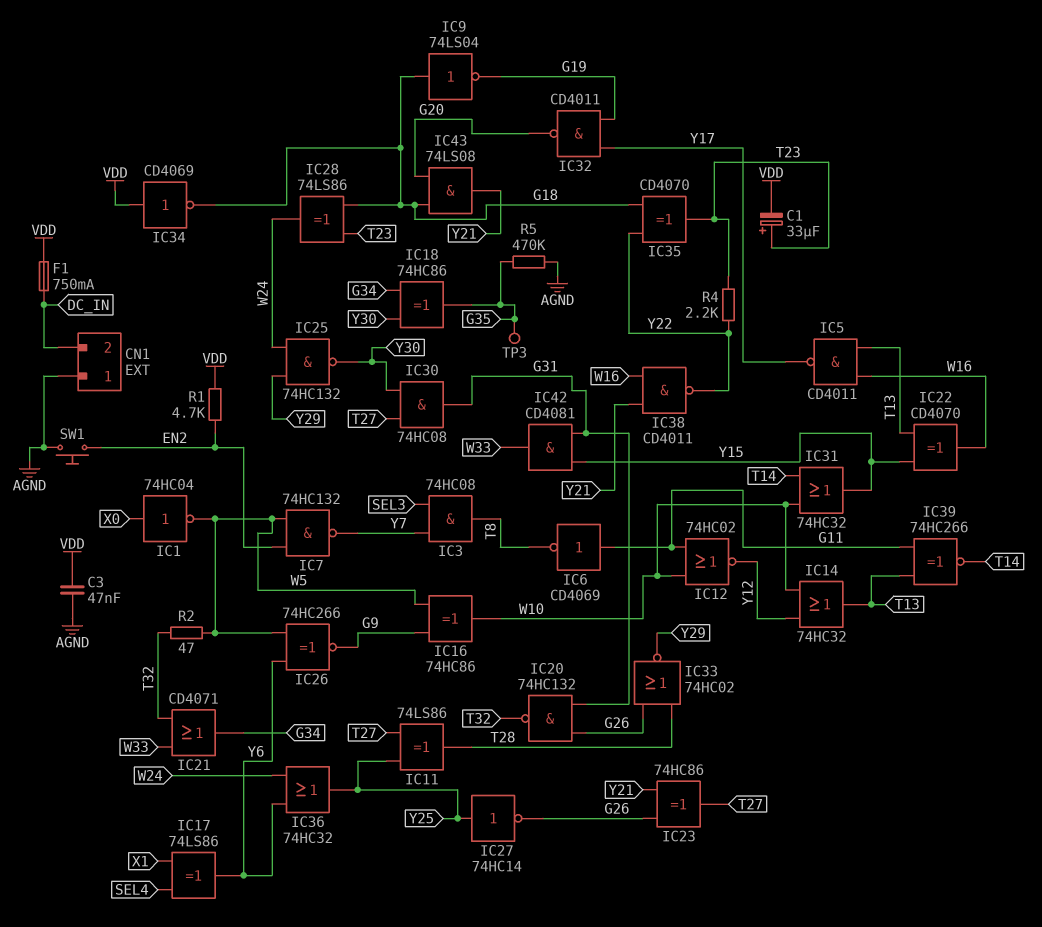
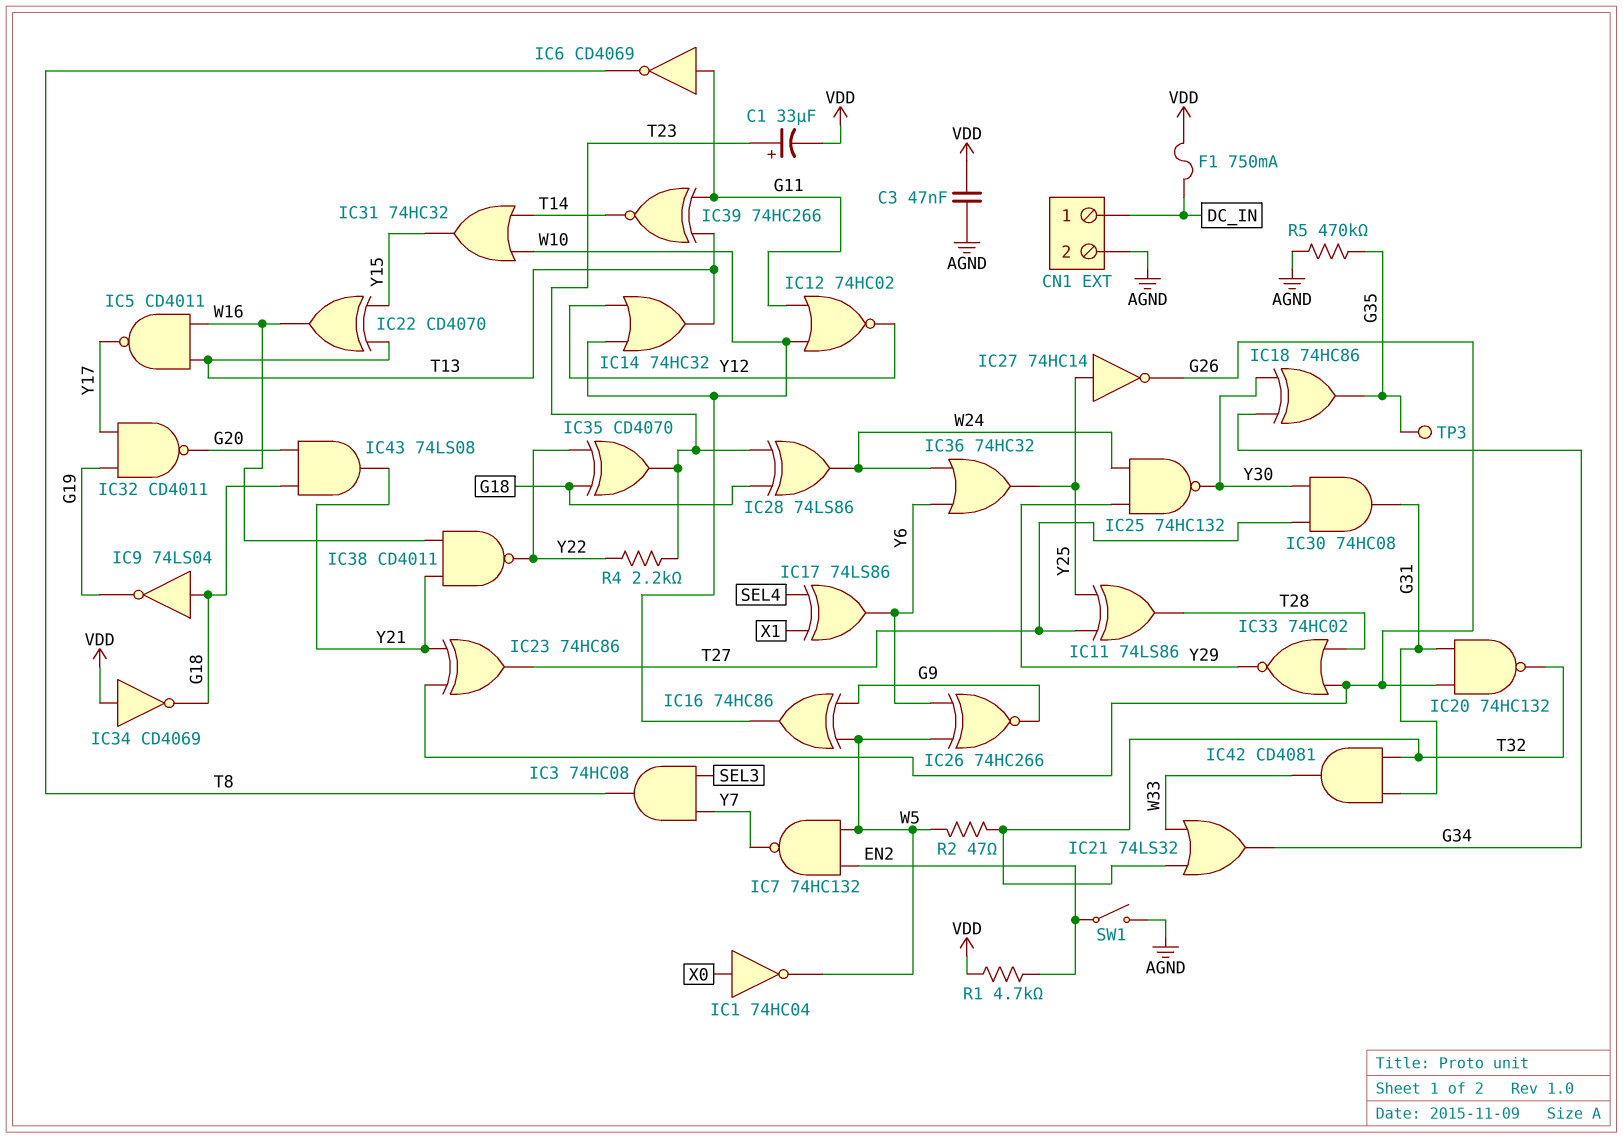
CN1 pin 1: AGND -> DC_IN
CN1 pin 2: DC_IN -> AGND
IC21: OR CD4071 (in T32, in W33, out G34) -> OR 74LS32 (in T32, in W33, out G34)
IC42: AND CD4081 (in G31, in Y15, out W33) -> AND CD4081 (in G31, in T32, out W33)
SW1: button (AGND, EN2) -> switch (AGND, EN2)

